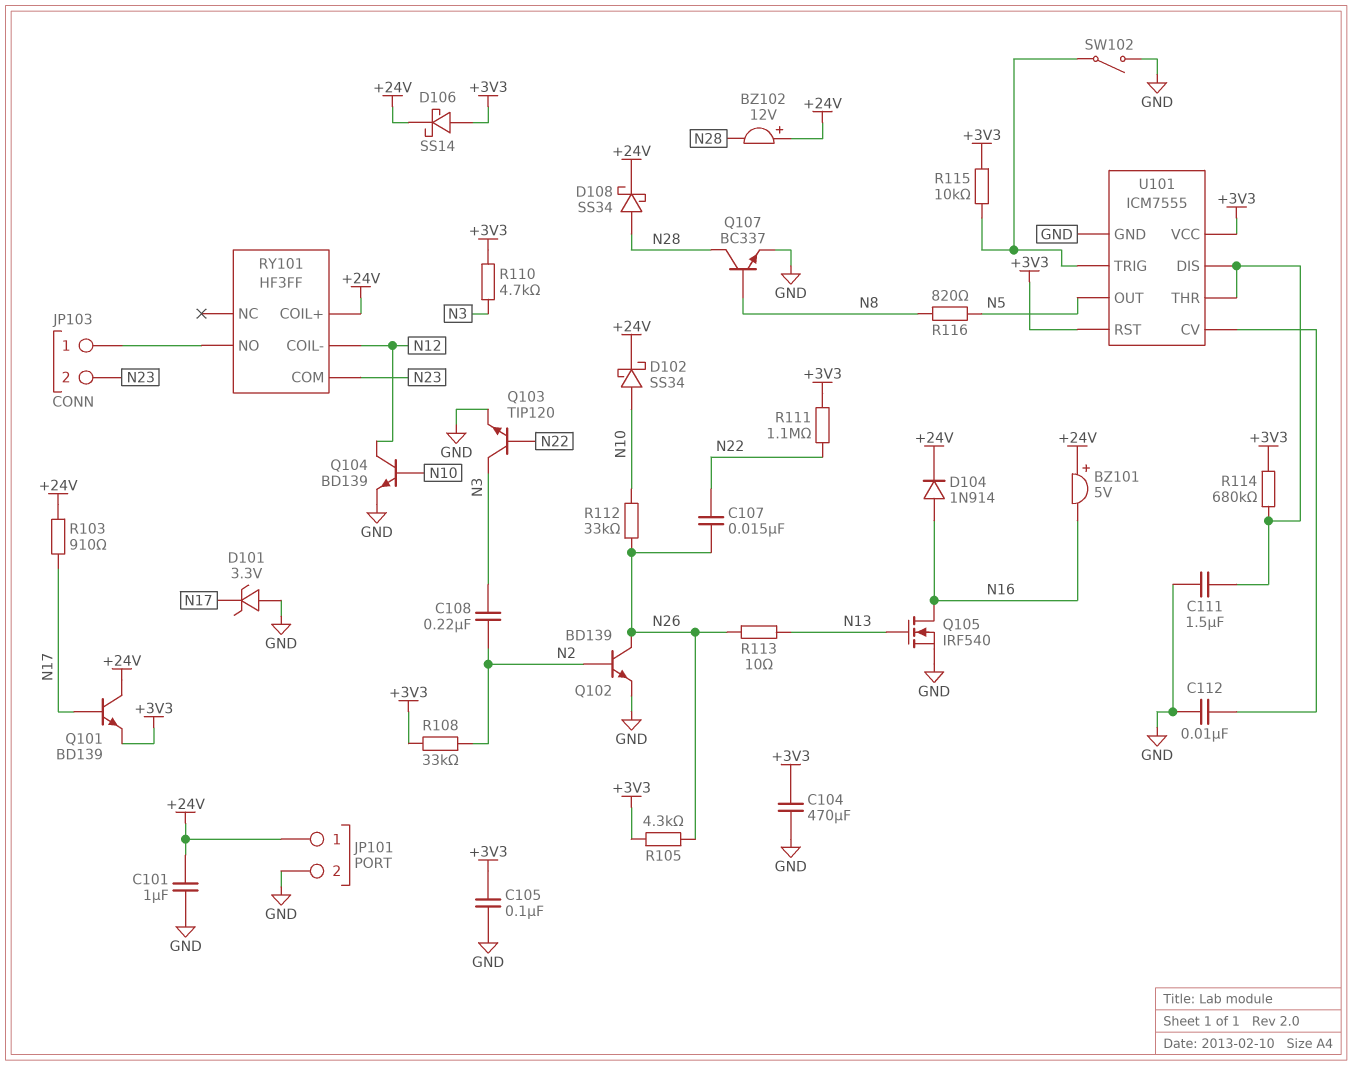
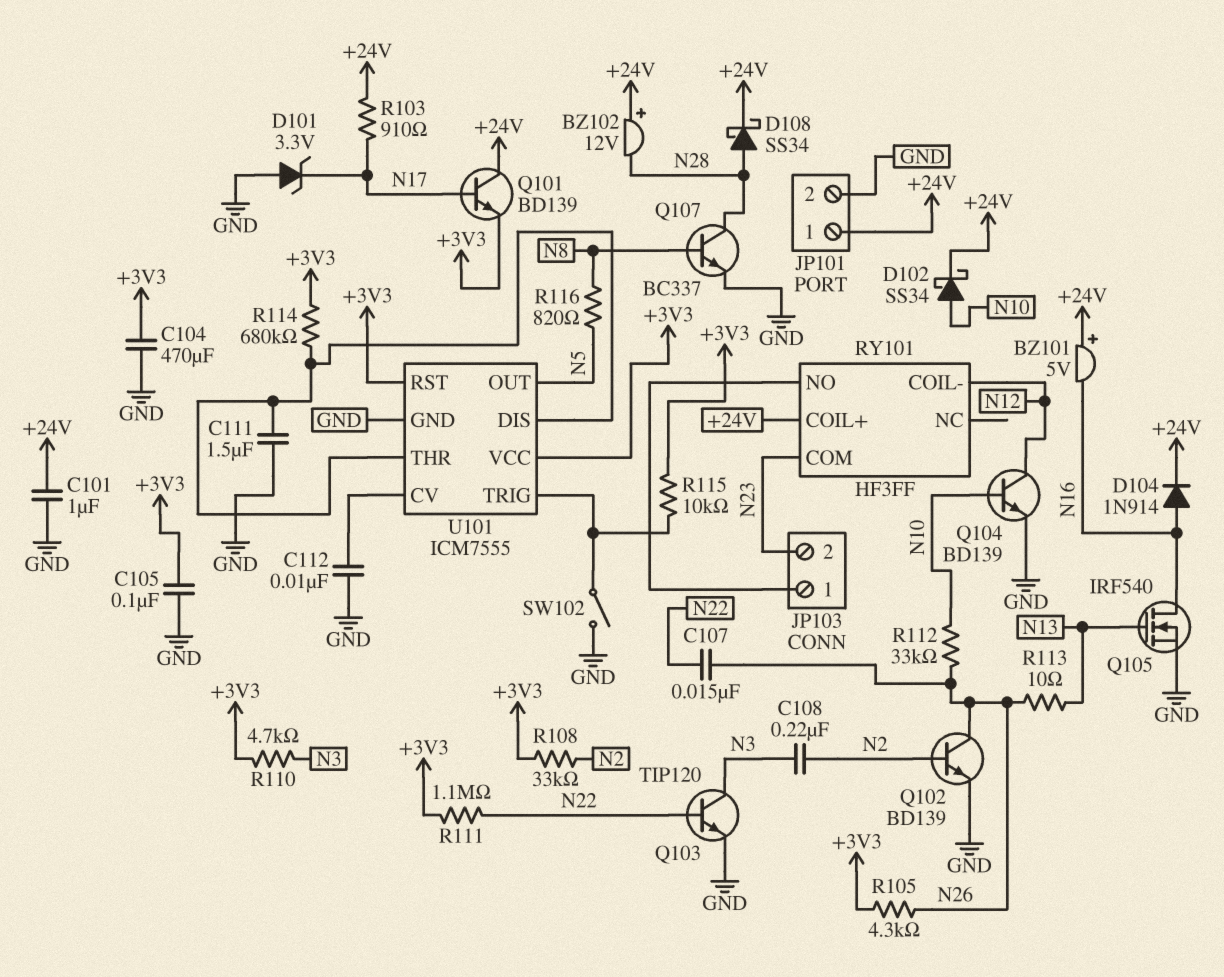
D106: schottky SS14 (A +3V3, K +24V) -> none

